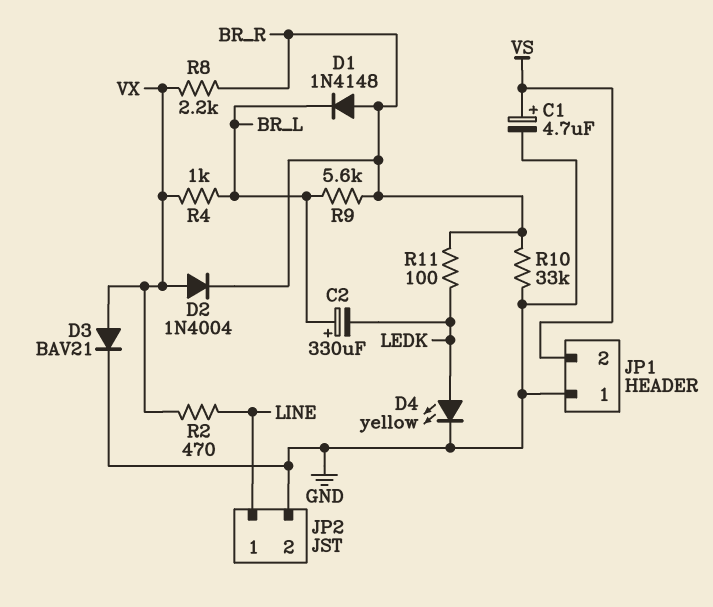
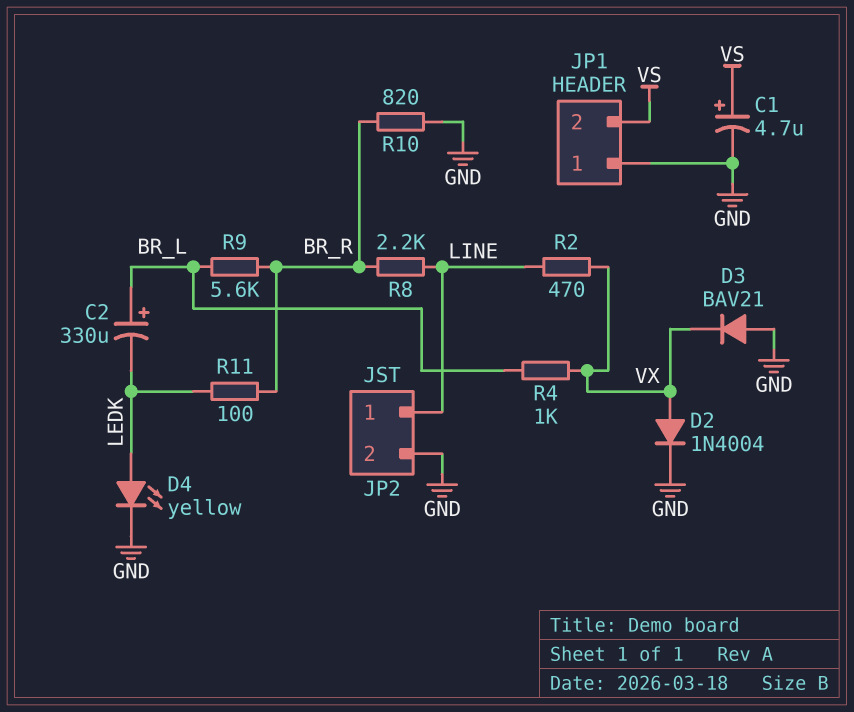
D1: diode 1N4148 (A BR_R, K BR_L) -> none
D2: diode 1N4004 (A VX, K BR_R) -> diode 1N4004 (A VX, K GND)
D3: diode BAV21 (A VX, K GND) -> diode BAV21 (A GND, K VX)
R8: 2.2k (BR_R, VX) -> 2.2k (BR_R, LINE)
R10: 33k (BR_R, GND) -> 820 (BR_R, GND)

